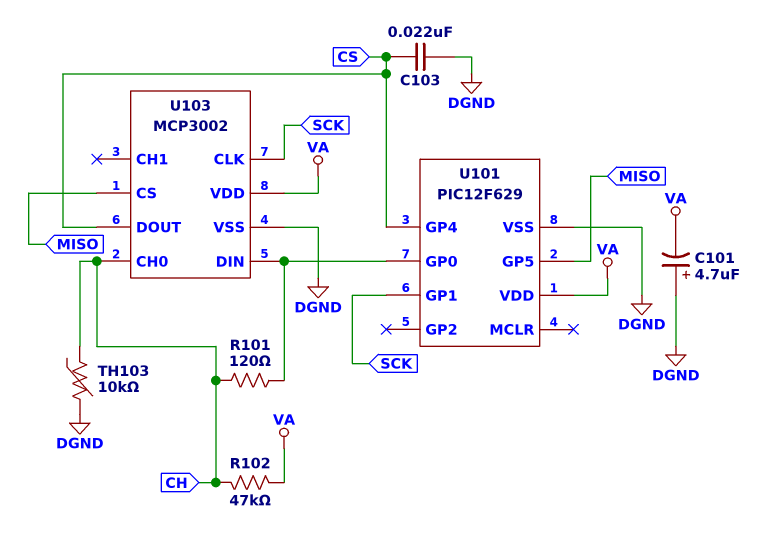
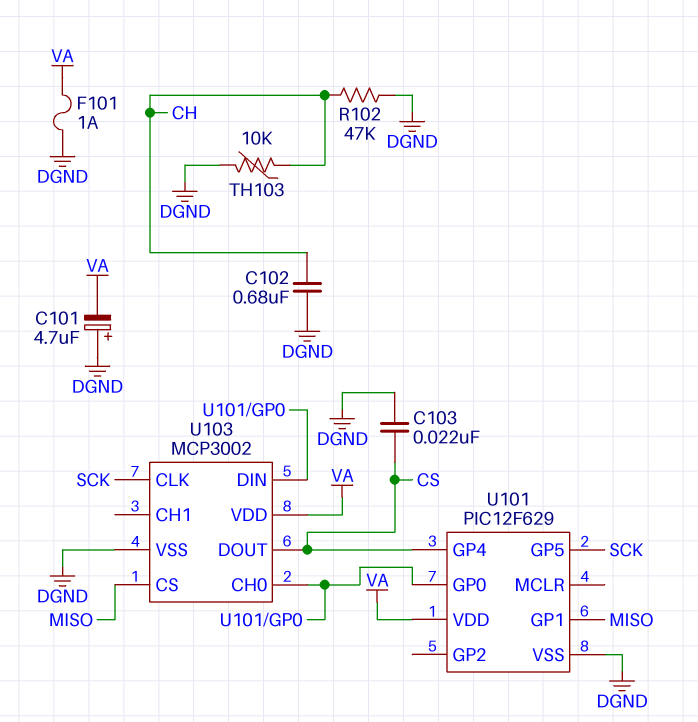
C102: none -> 680nF (CH, DGND)
F101: none -> 1A (DGND, VA)
R101: 120 (CH, U101/GP0) -> none
R102: 47k (CH, VA) -> 47k (CH, DGND)
U101 pin GP1: SCK -> MISO
U101 pin GP5: MISO -> SCK
U103 pin CH0: CH -> U101/GP0

